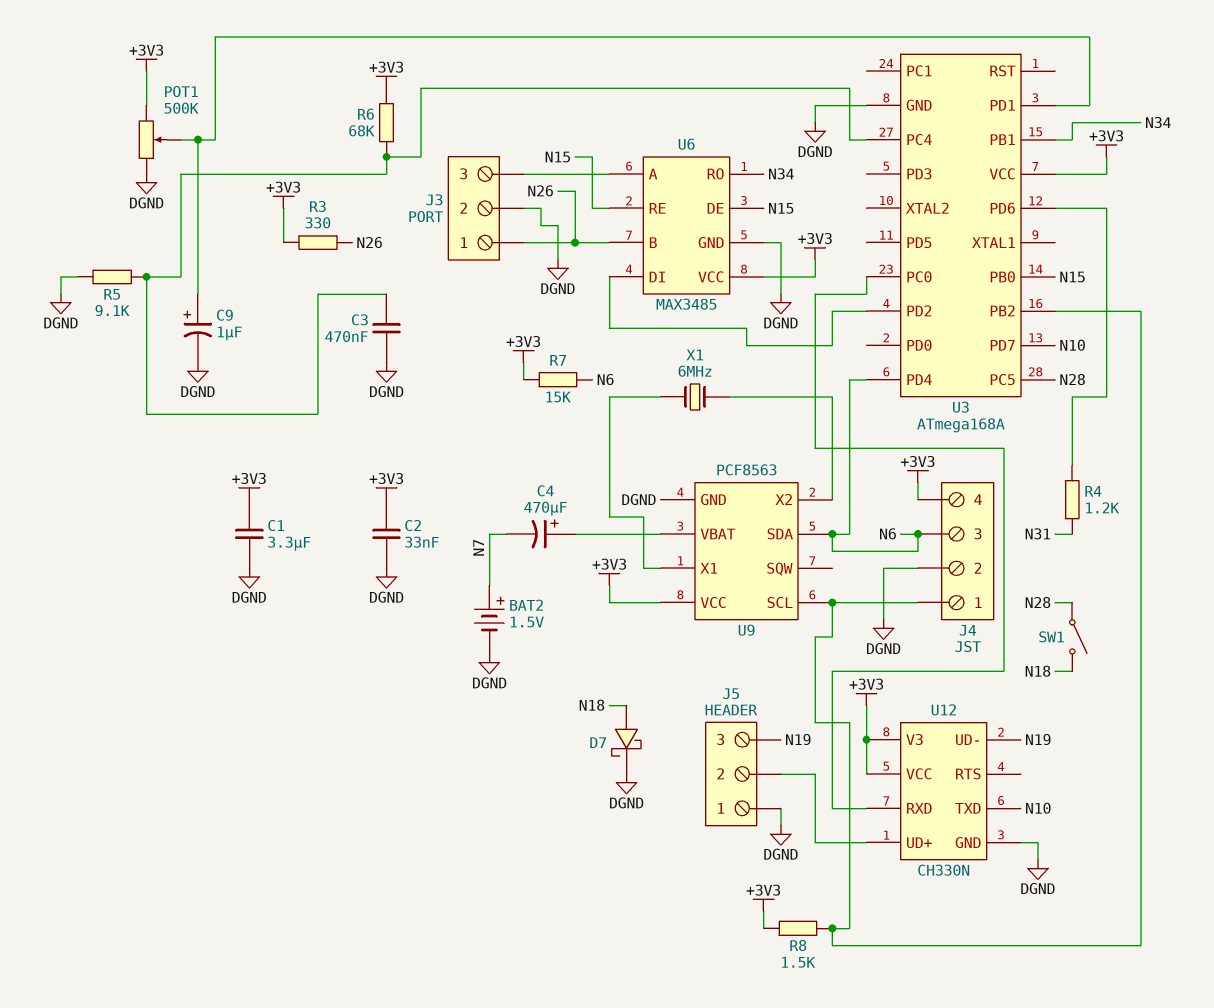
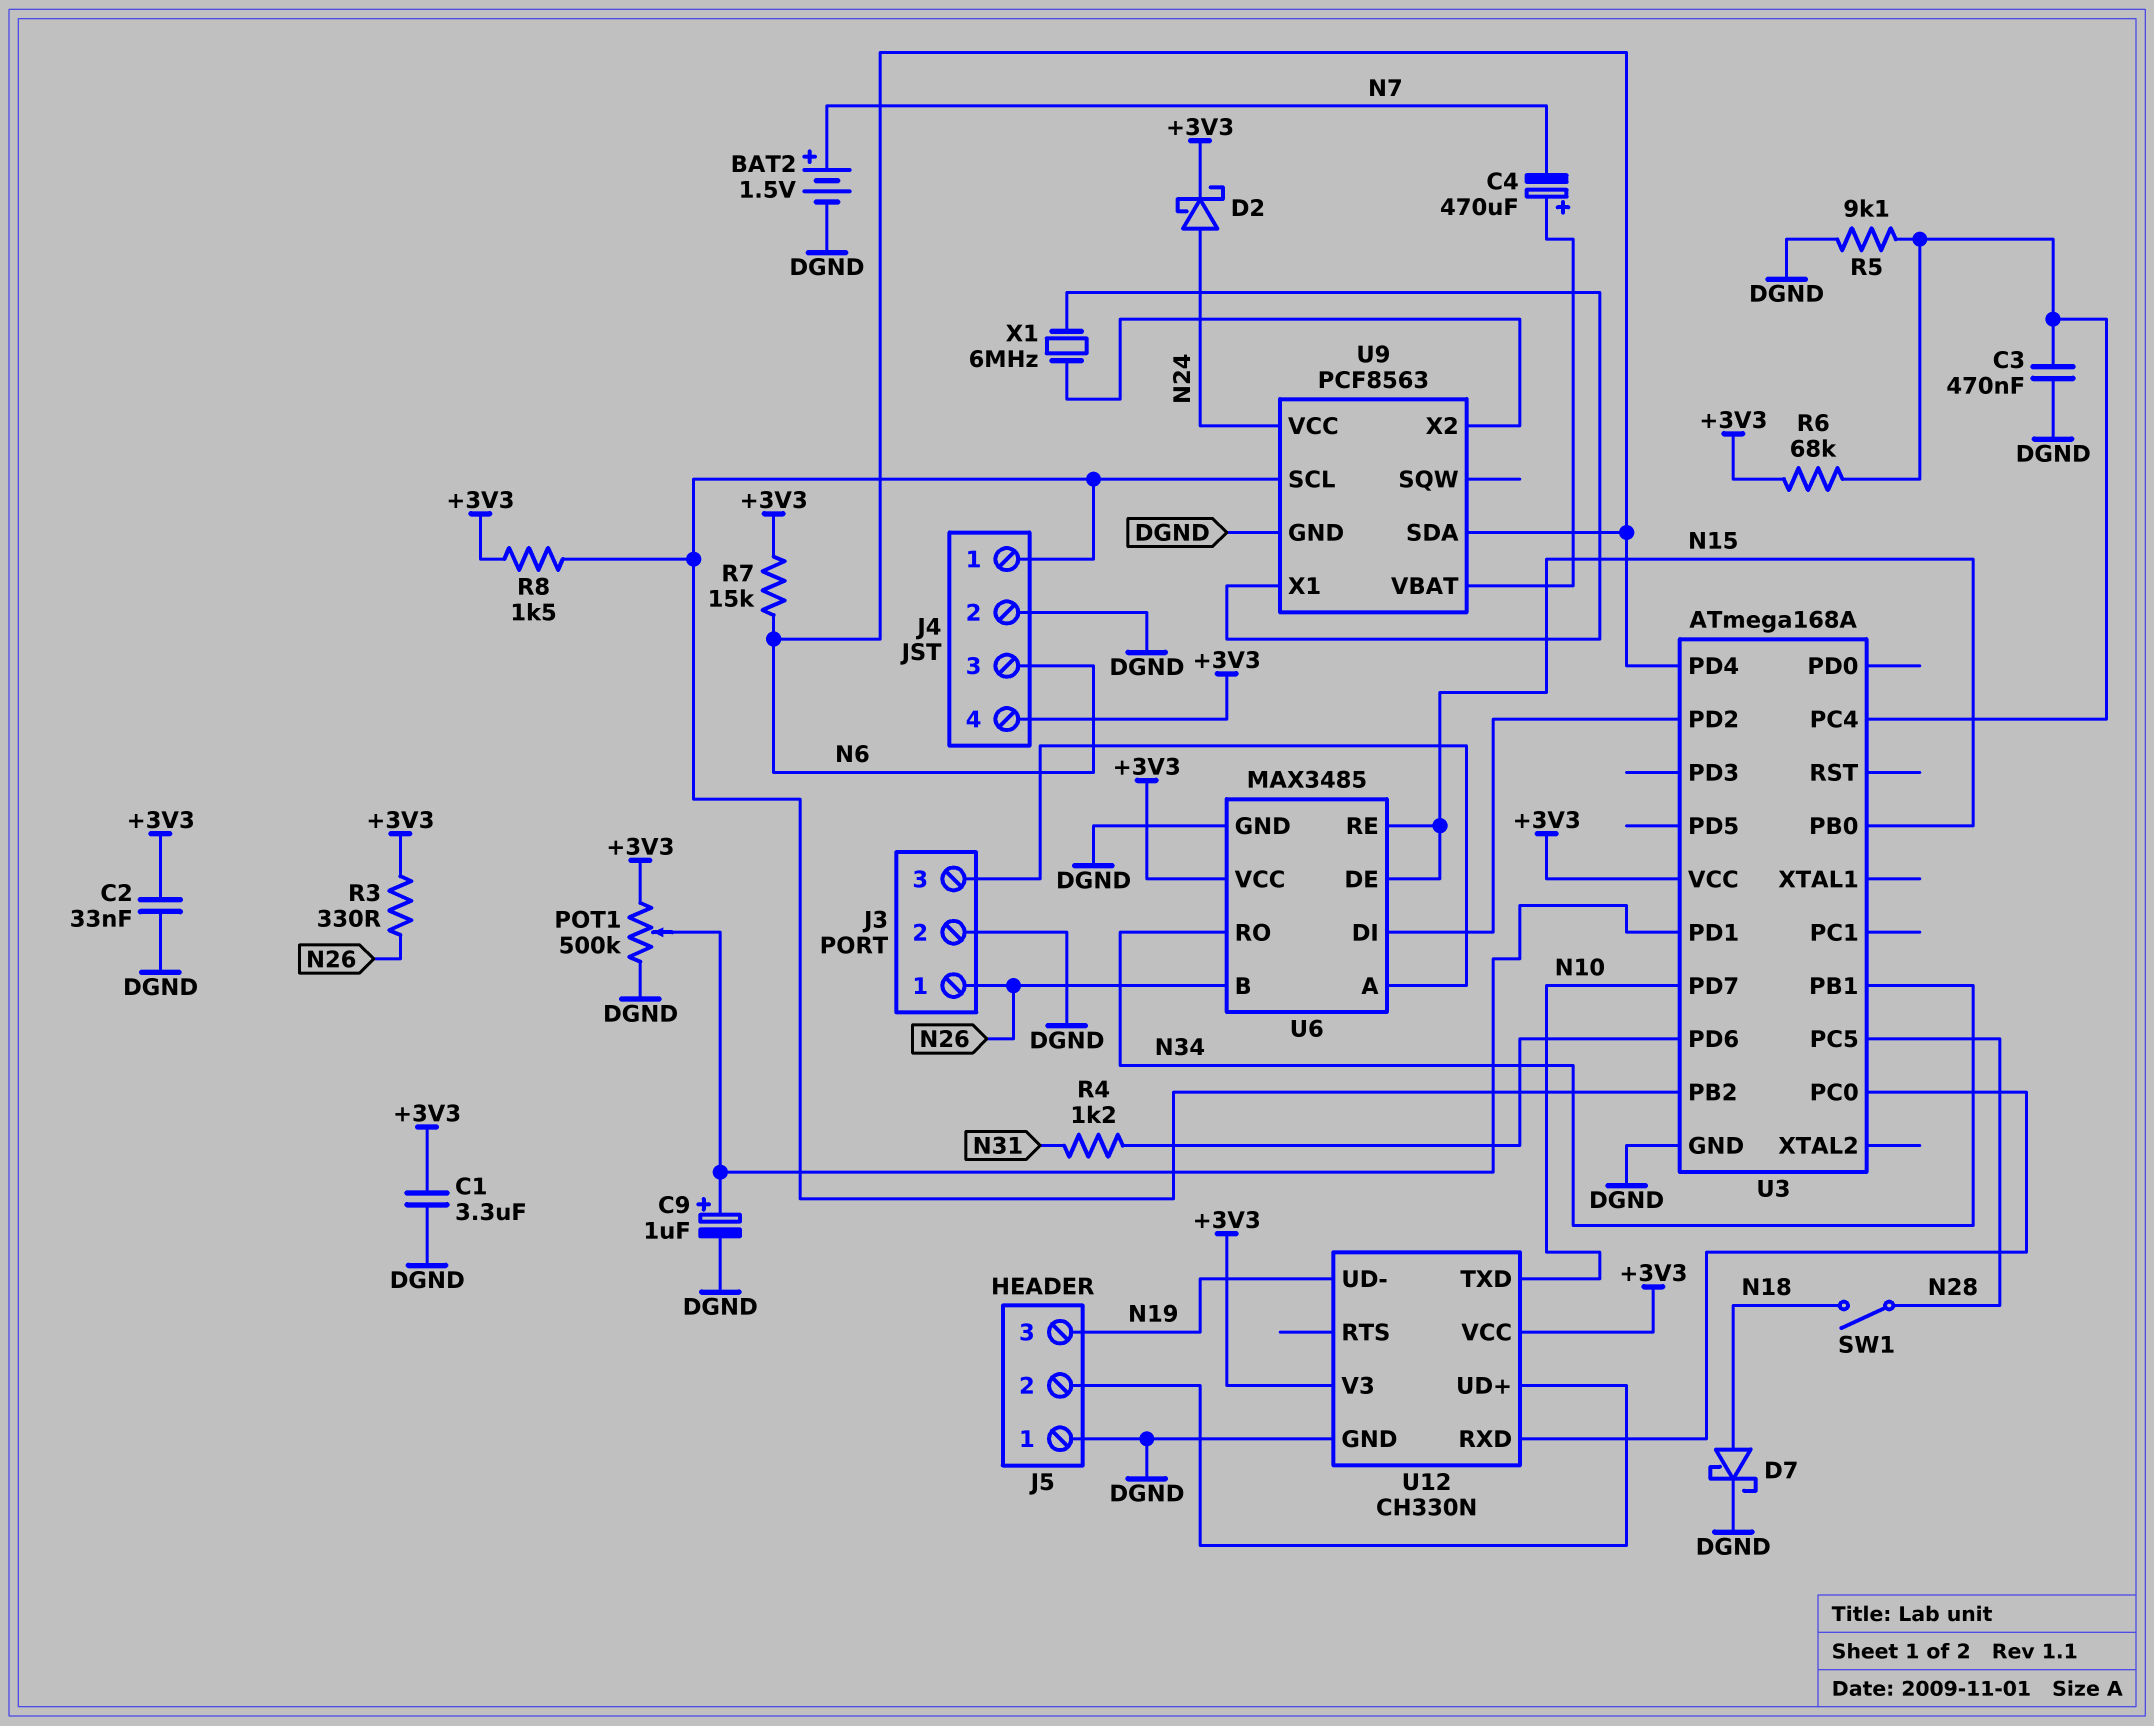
D2: none -> schottky (A N24, K +3V3)
U9 pin VCC: +3V3 -> N24

